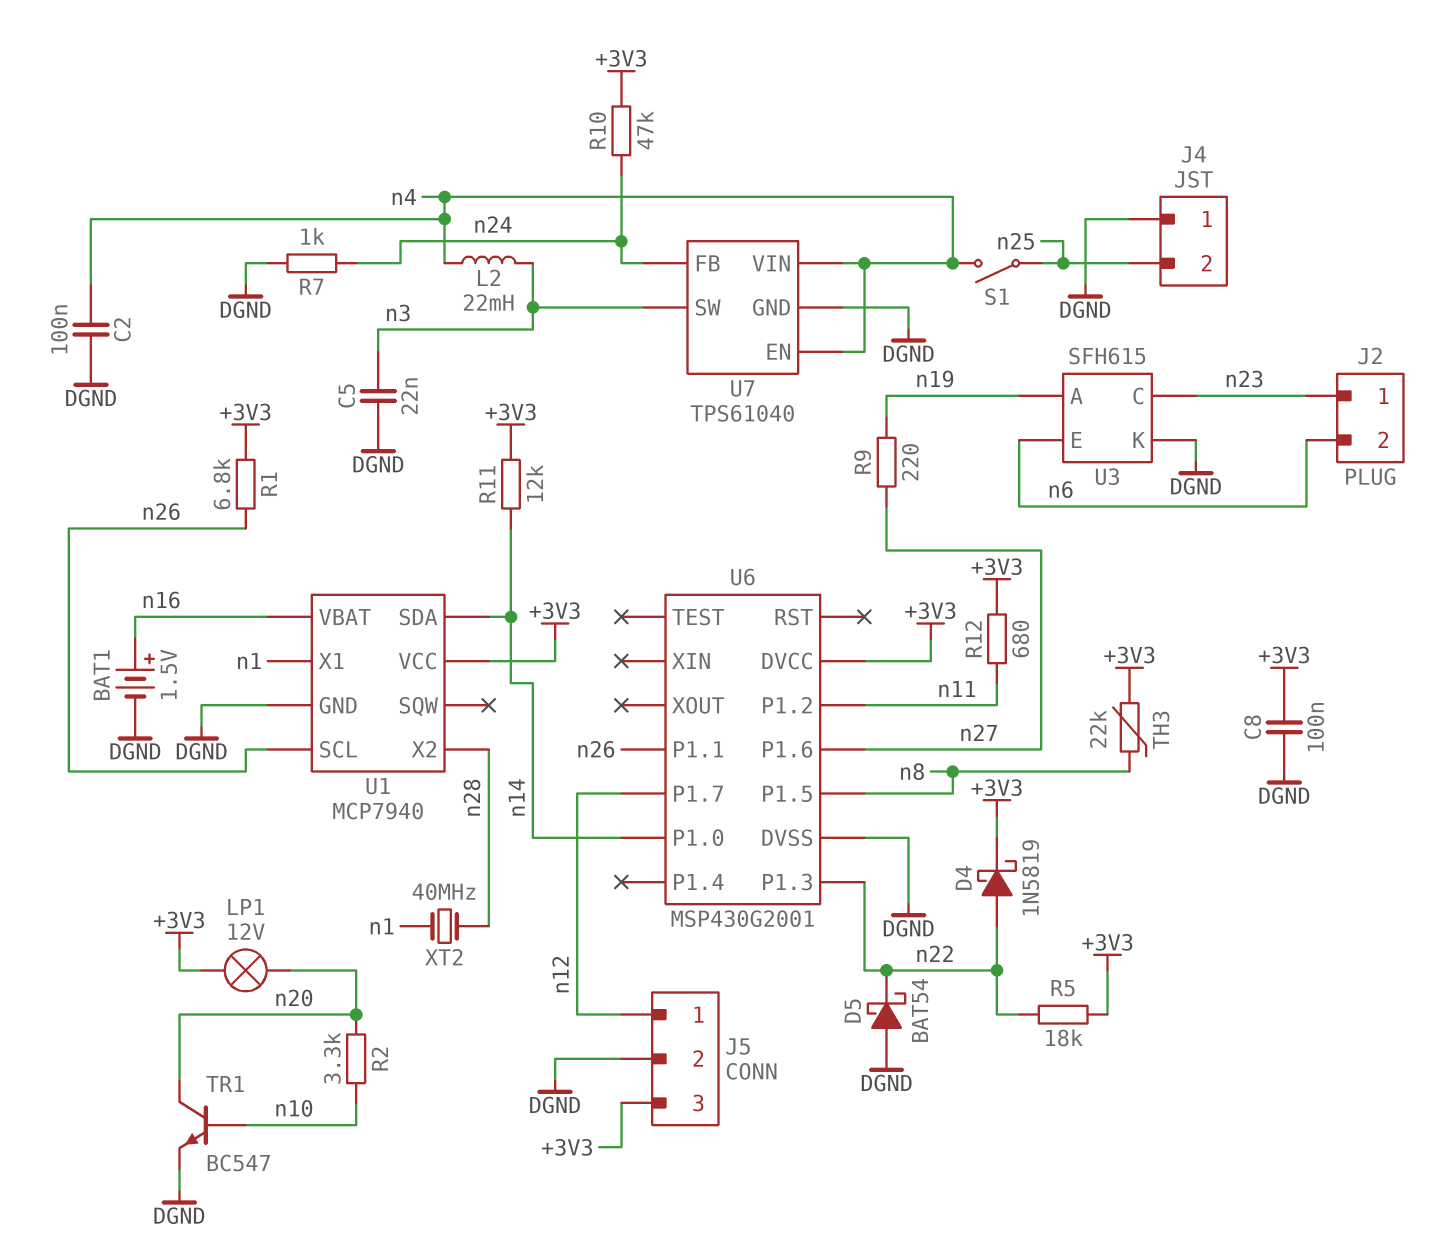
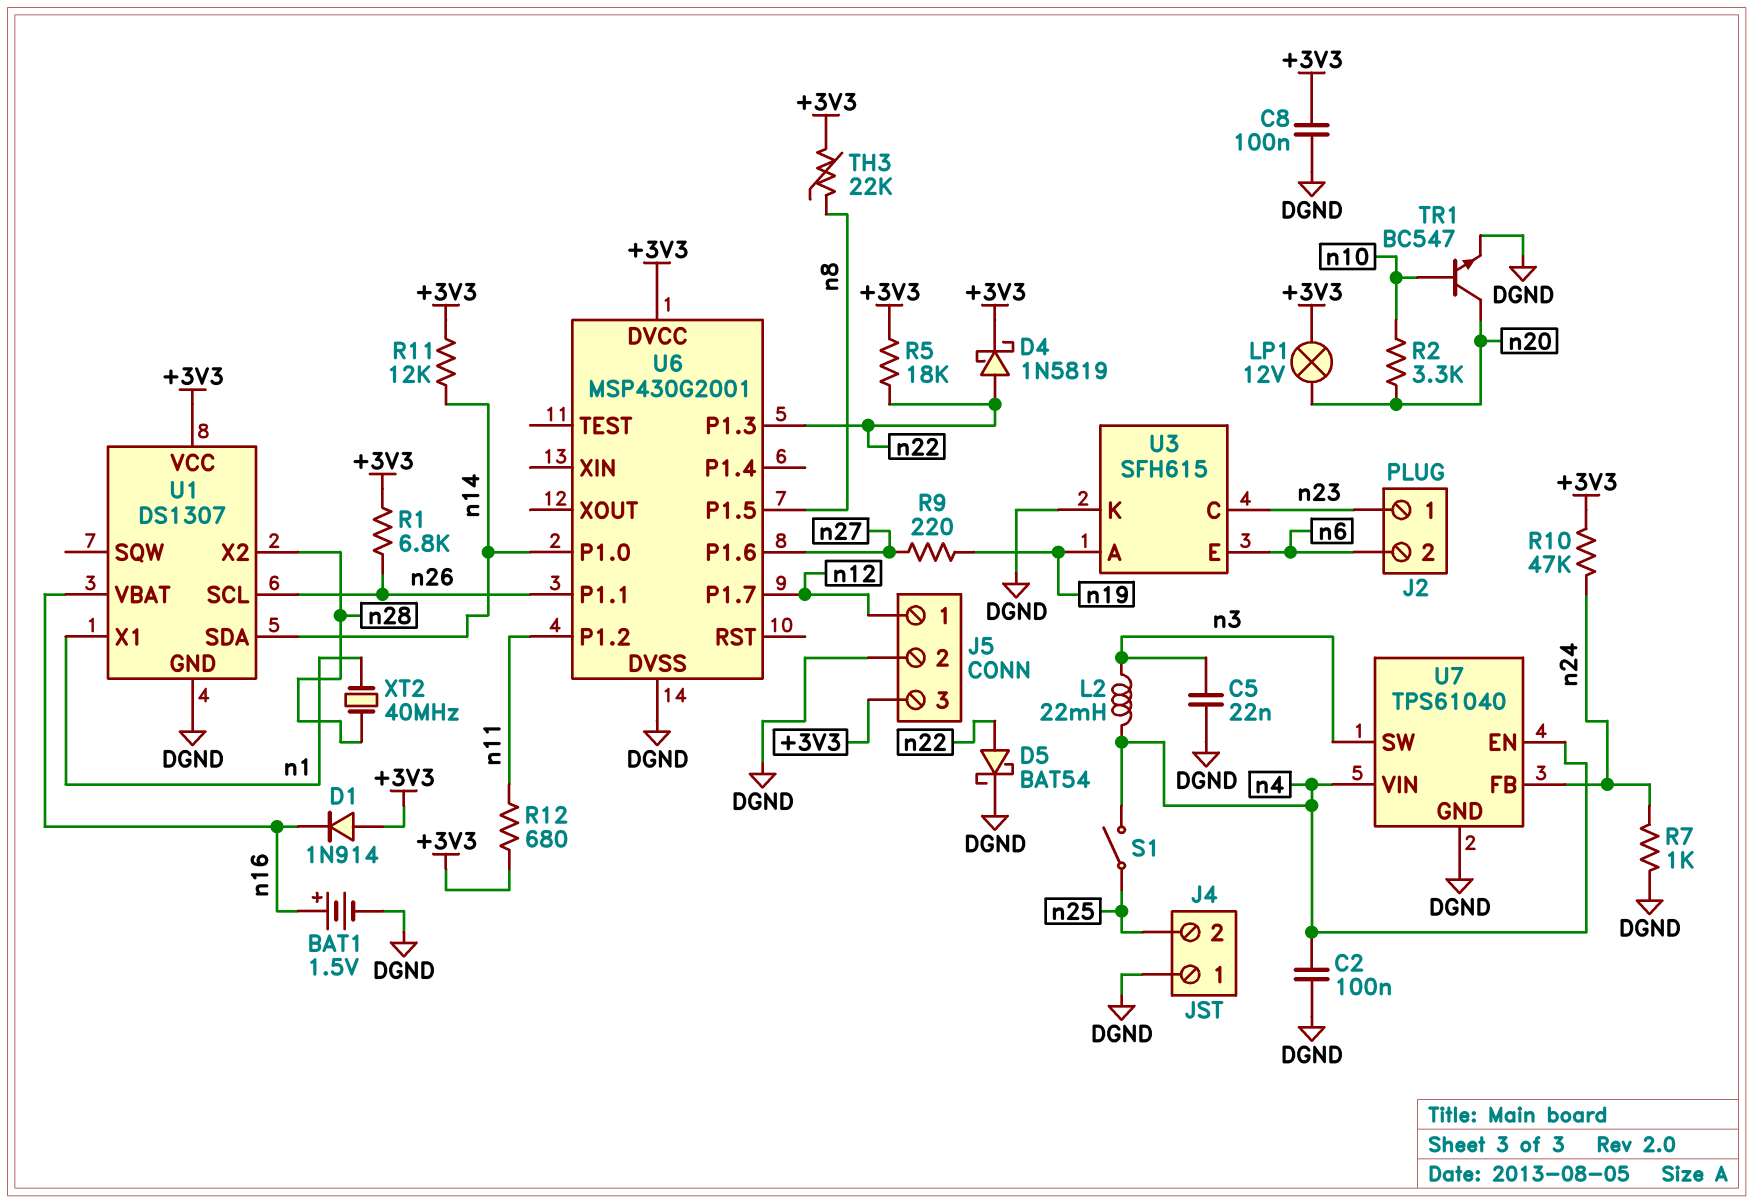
D1: none -> diode 1N914 (A +3V3, K n16)
D5: schottky BAT54 (A DGND, K n22) -> schottky BAT54 (A n22, K DGND)
U1: MCP7940 -> DS1307

